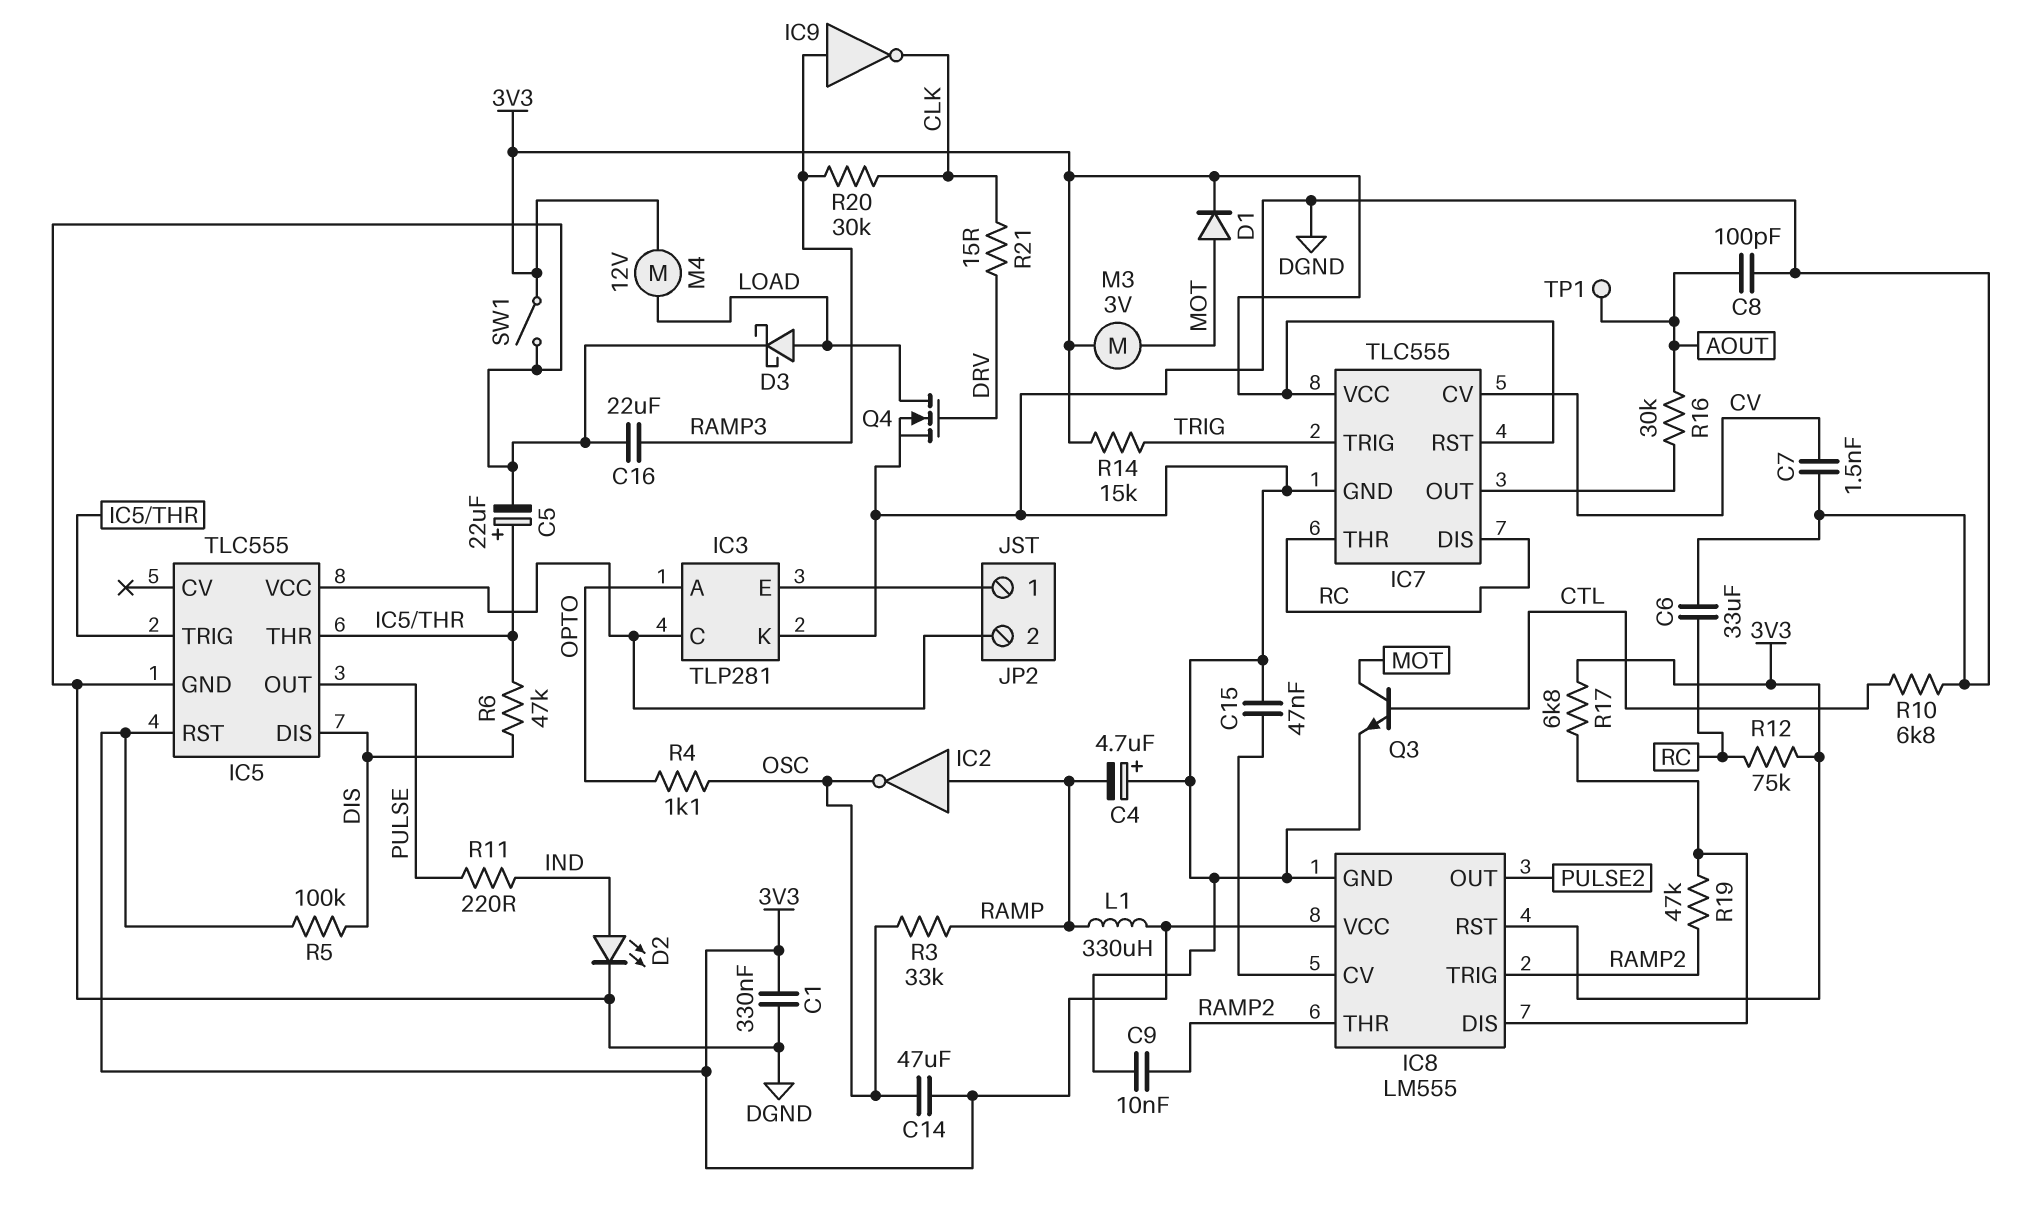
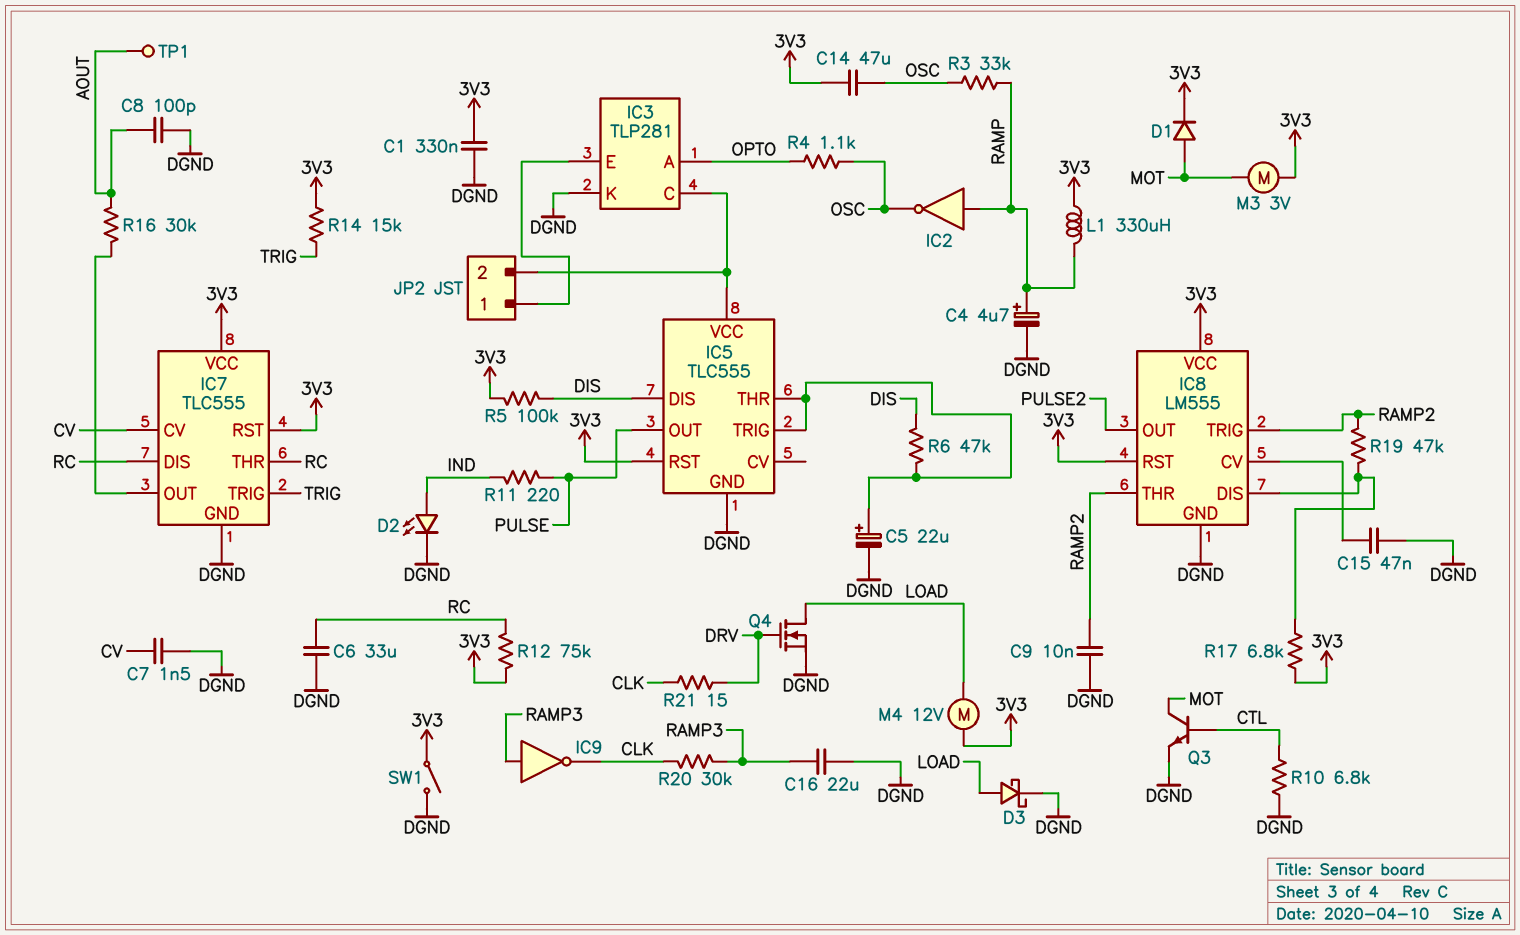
C4: 4.7uF (plus DGND, minus RAMP) -> 4.7uF (plus RAMP, minus DGND)

